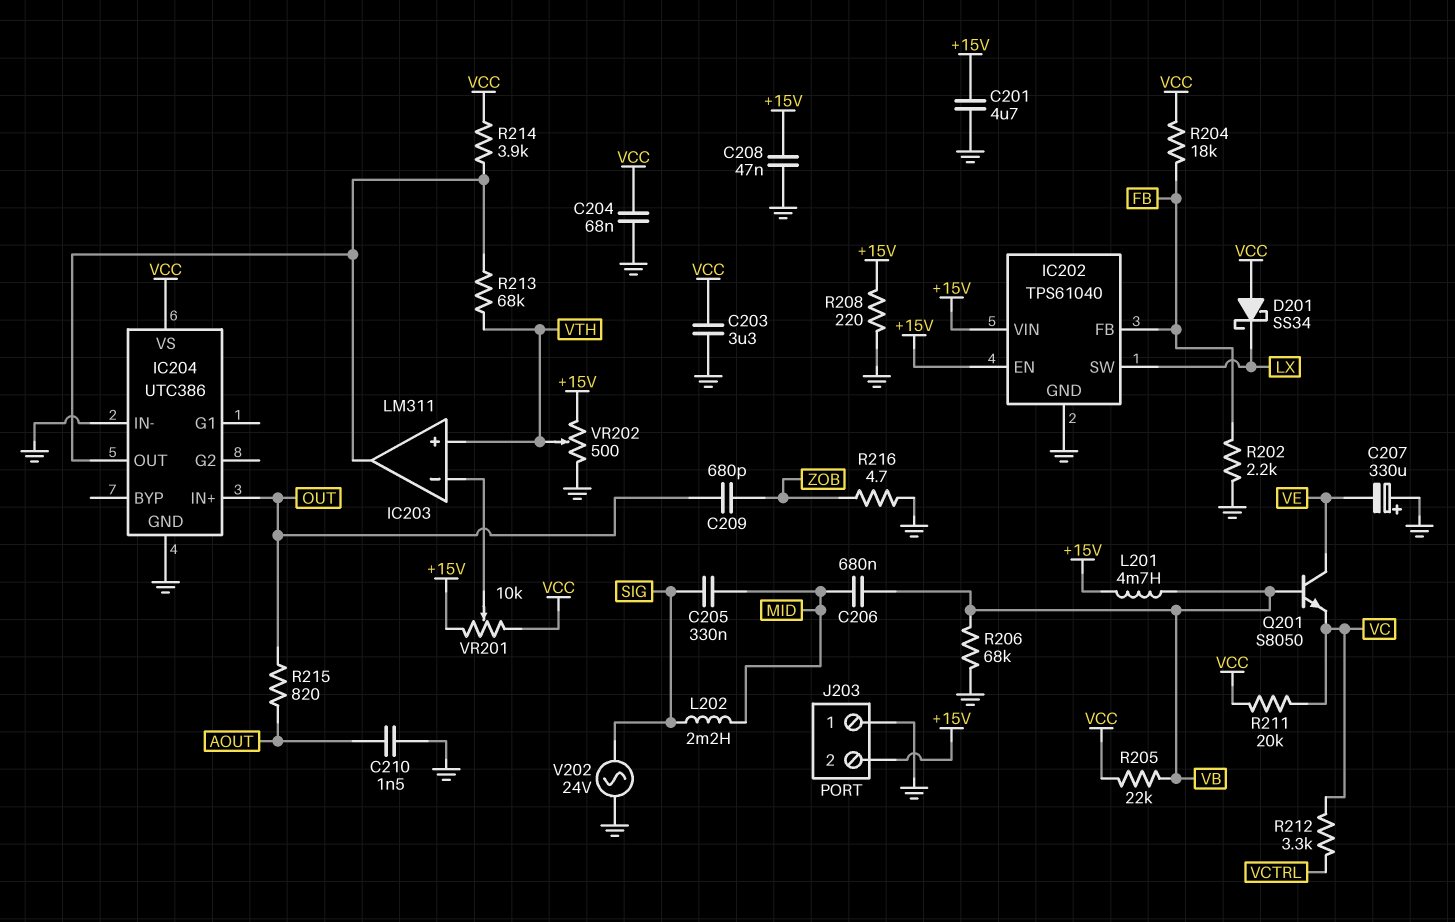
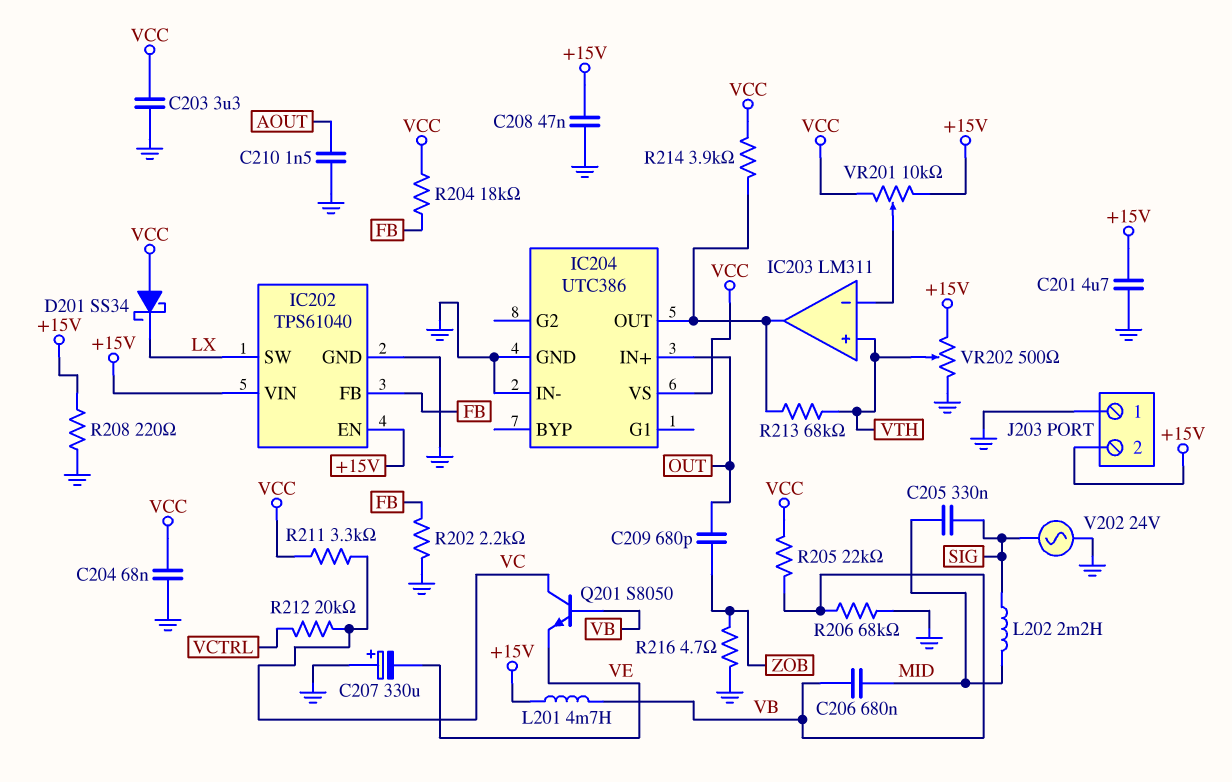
Q201: NPN S8050 (B VB, C VE, E VC) -> NPN S8050 (B VB, C VC, E VE)
R211: 20k (VC, VCC) -> 3.3k (VC, VCC)
R212: 3.3k (VC, VCTRL) -> 20k (VC, VCTRL)
R215: 820 (AOUT, OUT) -> none

